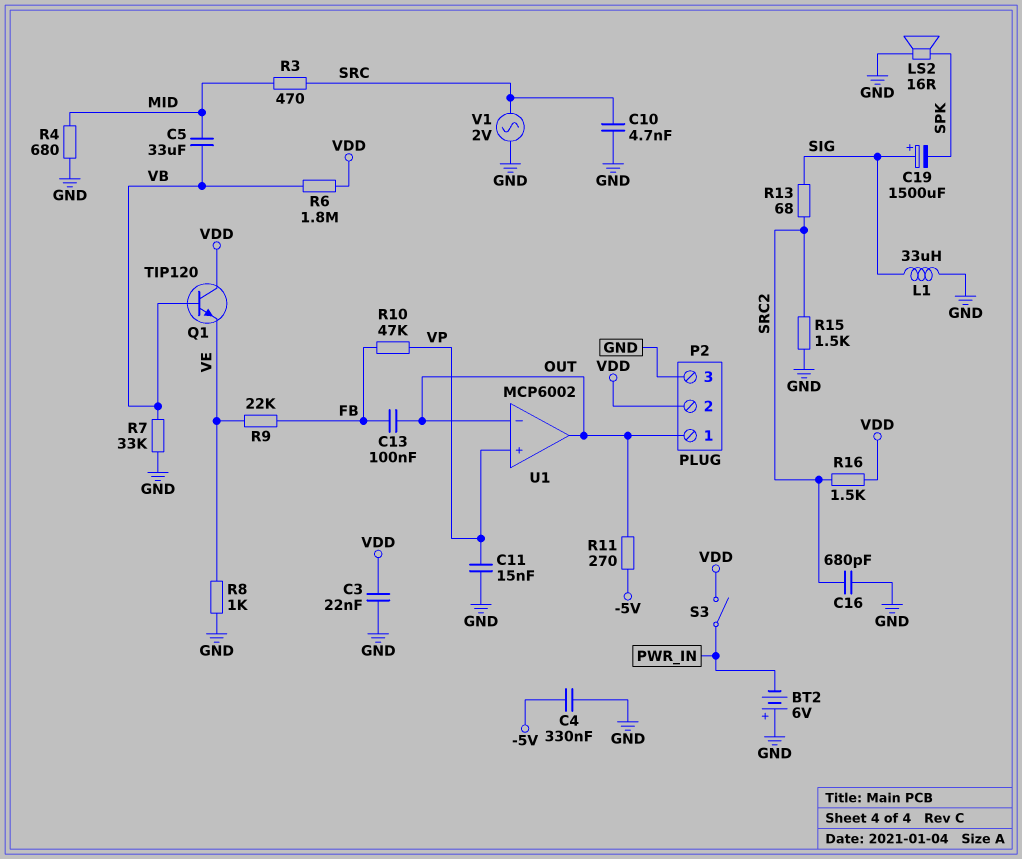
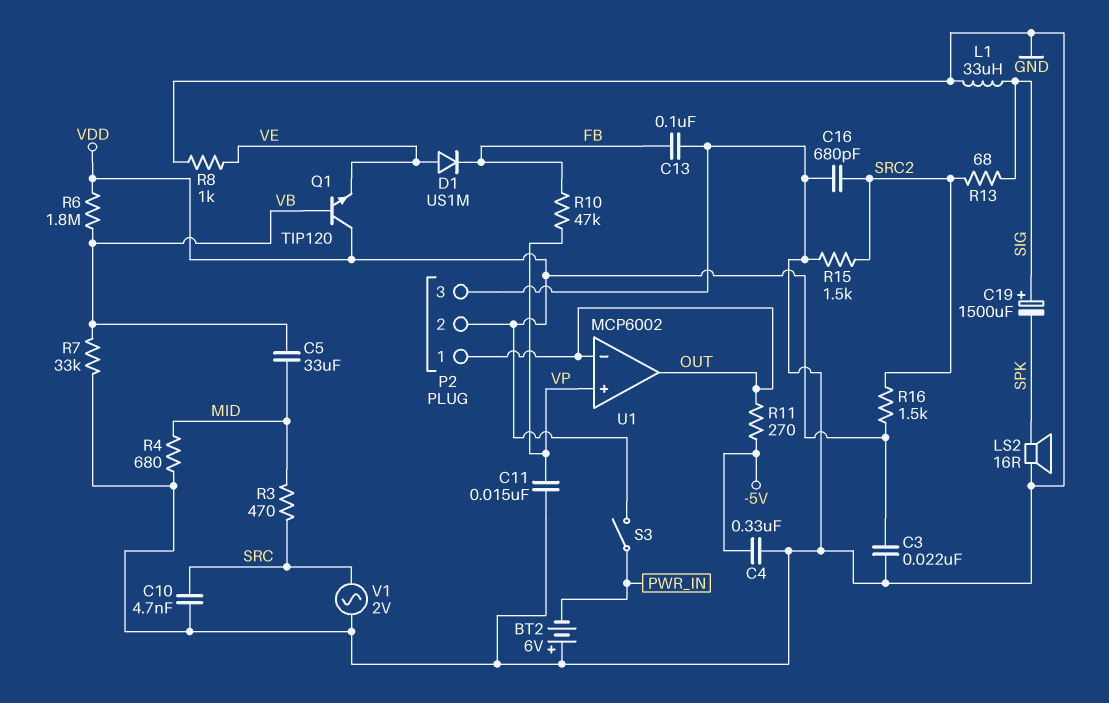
C13: 100nF (FB, OUT) -> 100nF (FB, GND)
D1: none -> diode US1M (A VE, K FB)
R9: 22k (FB, VE) -> none

